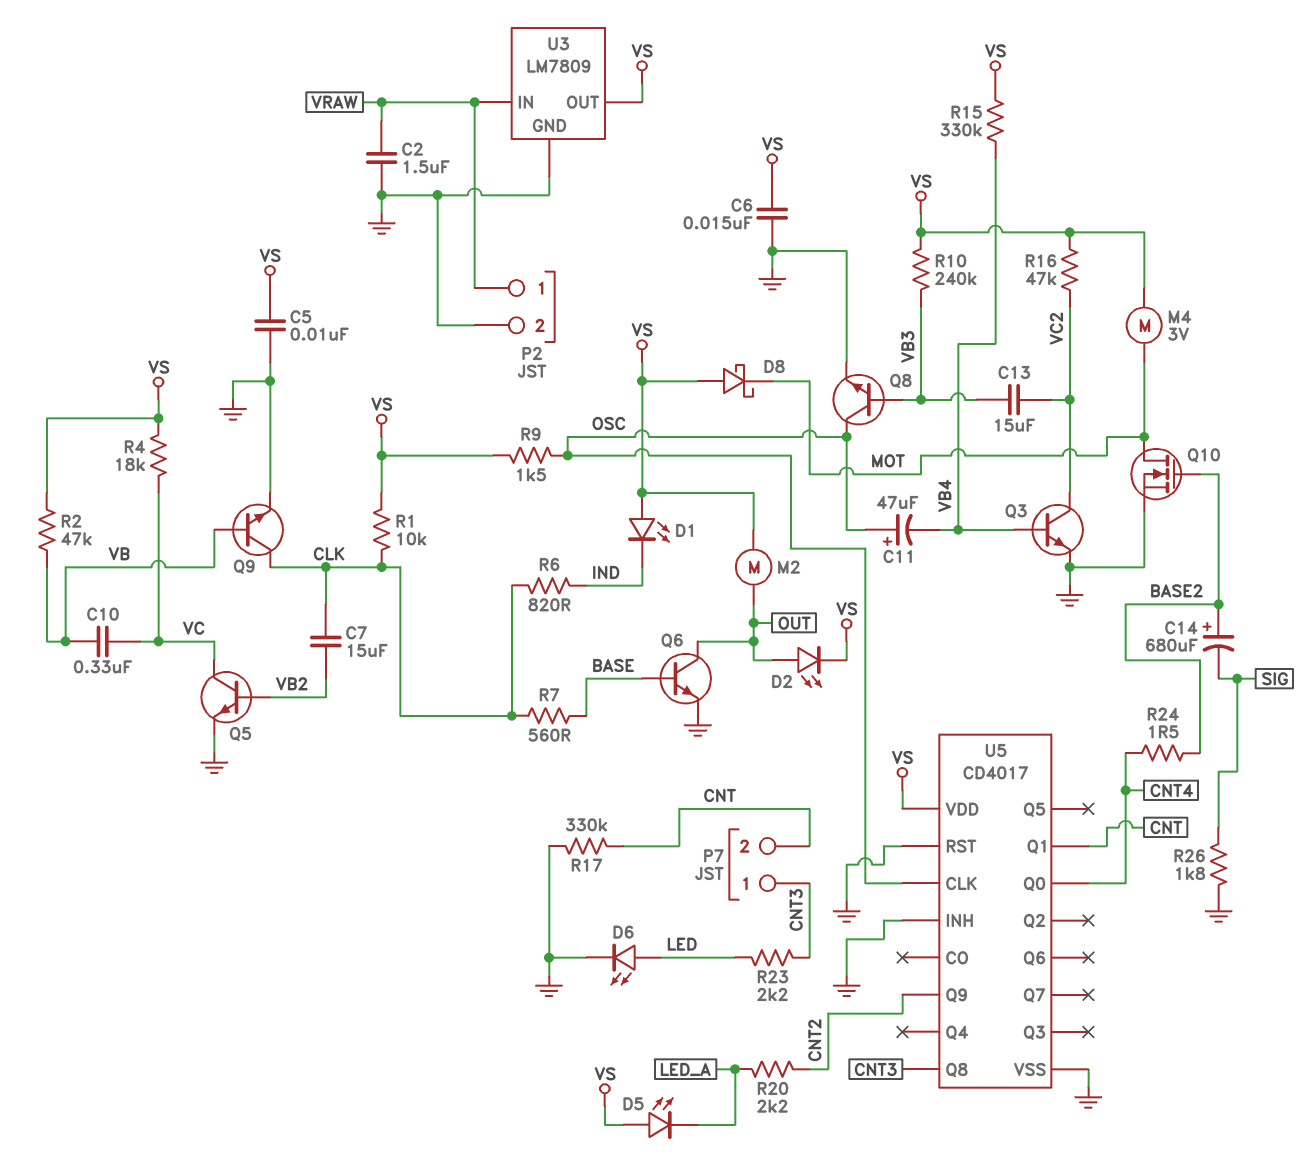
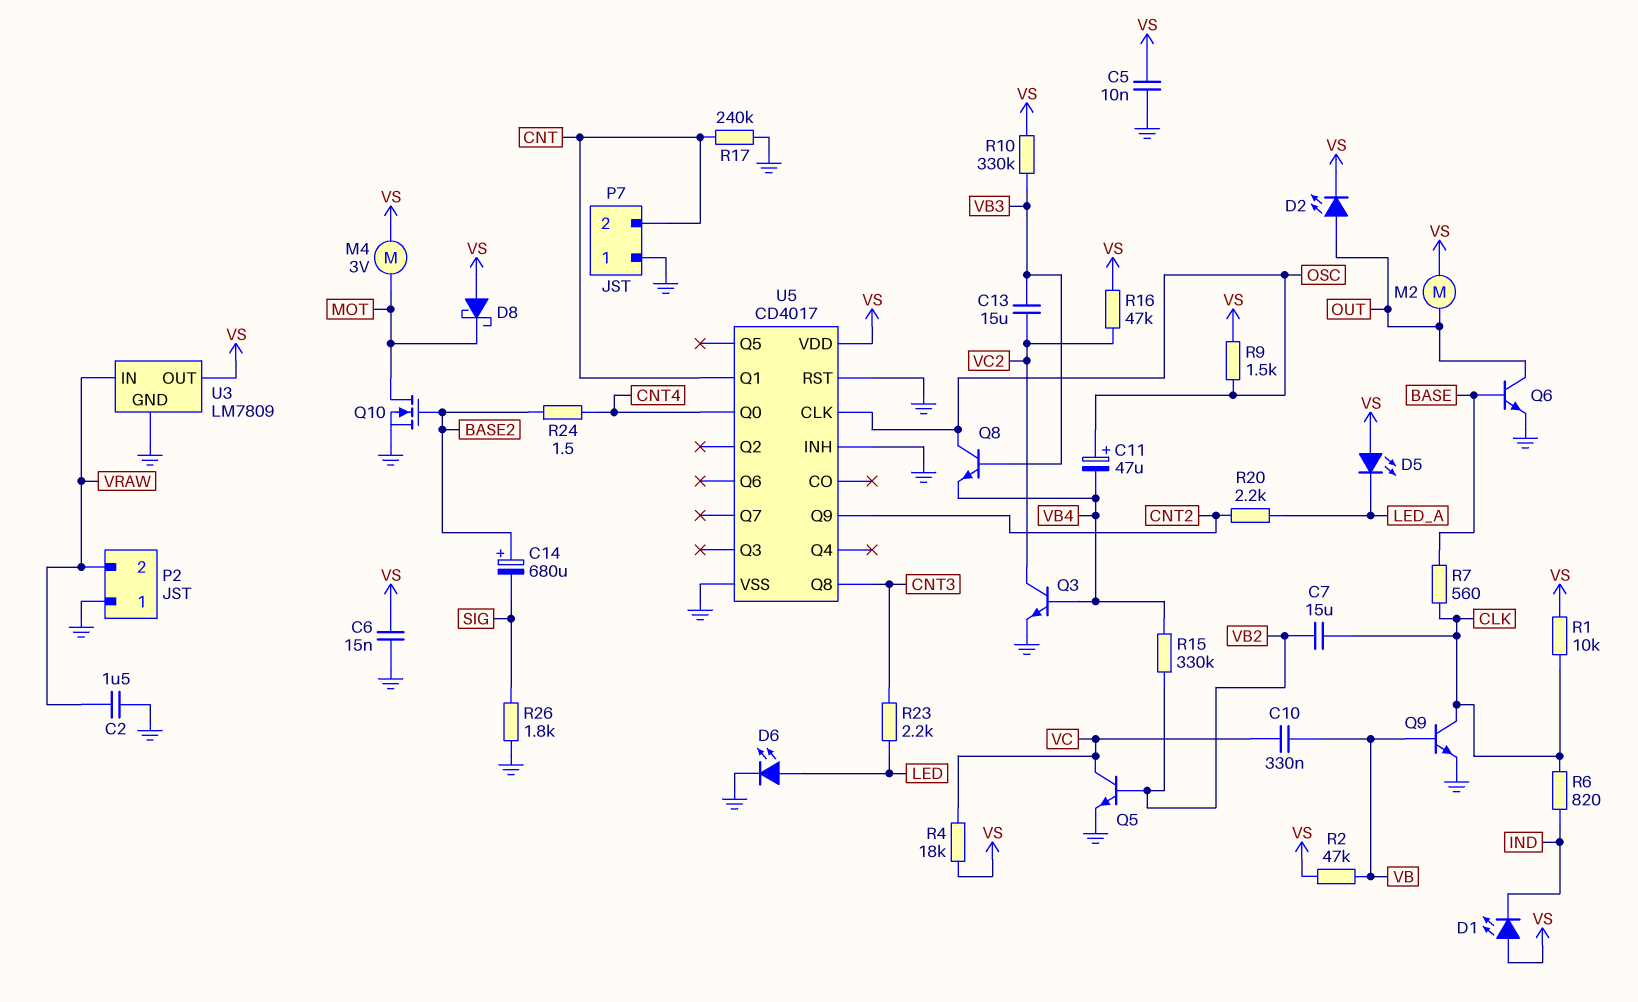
P2 pin 1: VRAW -> GND
P2 pin 2: GND -> VRAW
P7 pin 1: CNT3 -> GND
Q8: NPN (B VB3, C OSC, E GND) -> NPN (B VB3, C OSC, E VB4)
R10: 240k (VB3, VS) -> 330k (VB3, VS)
R15: 330k (VB4, VS) -> 330k (VB2, VB4)
R17: 330k (CNT, GND) -> 240k (CNT, GND)

